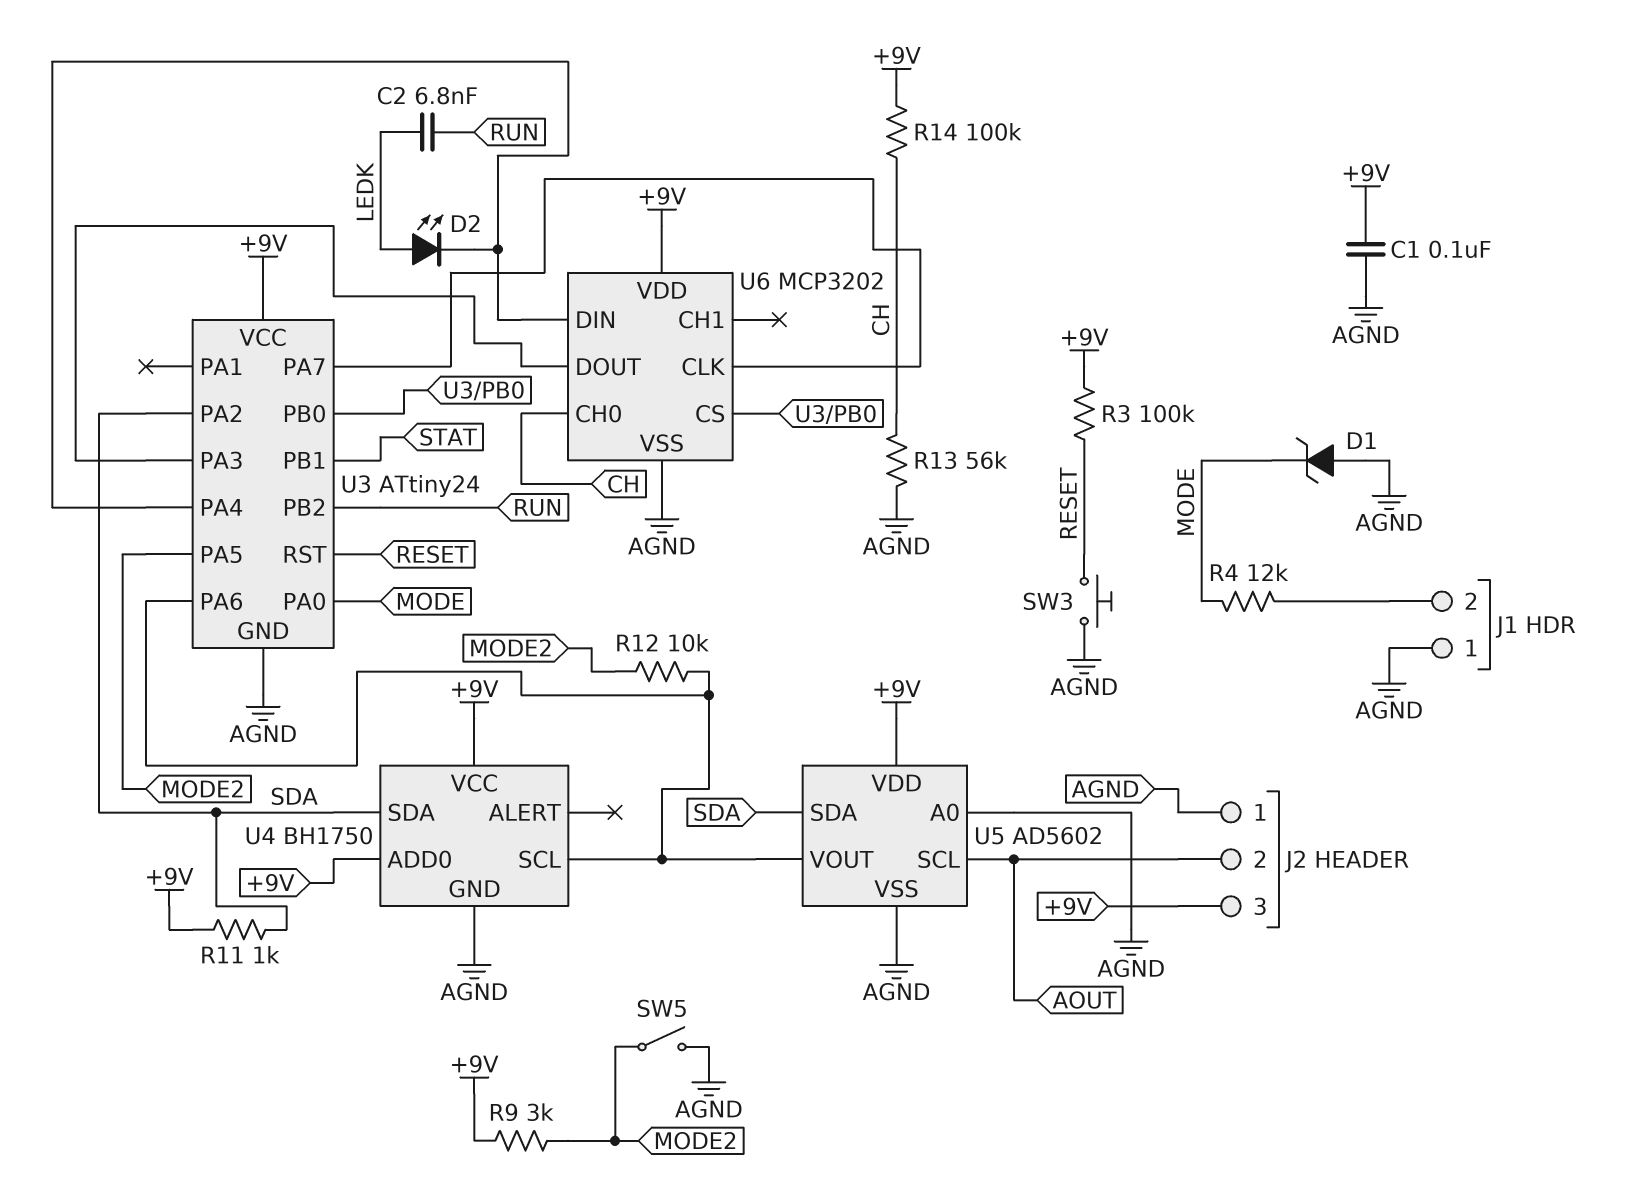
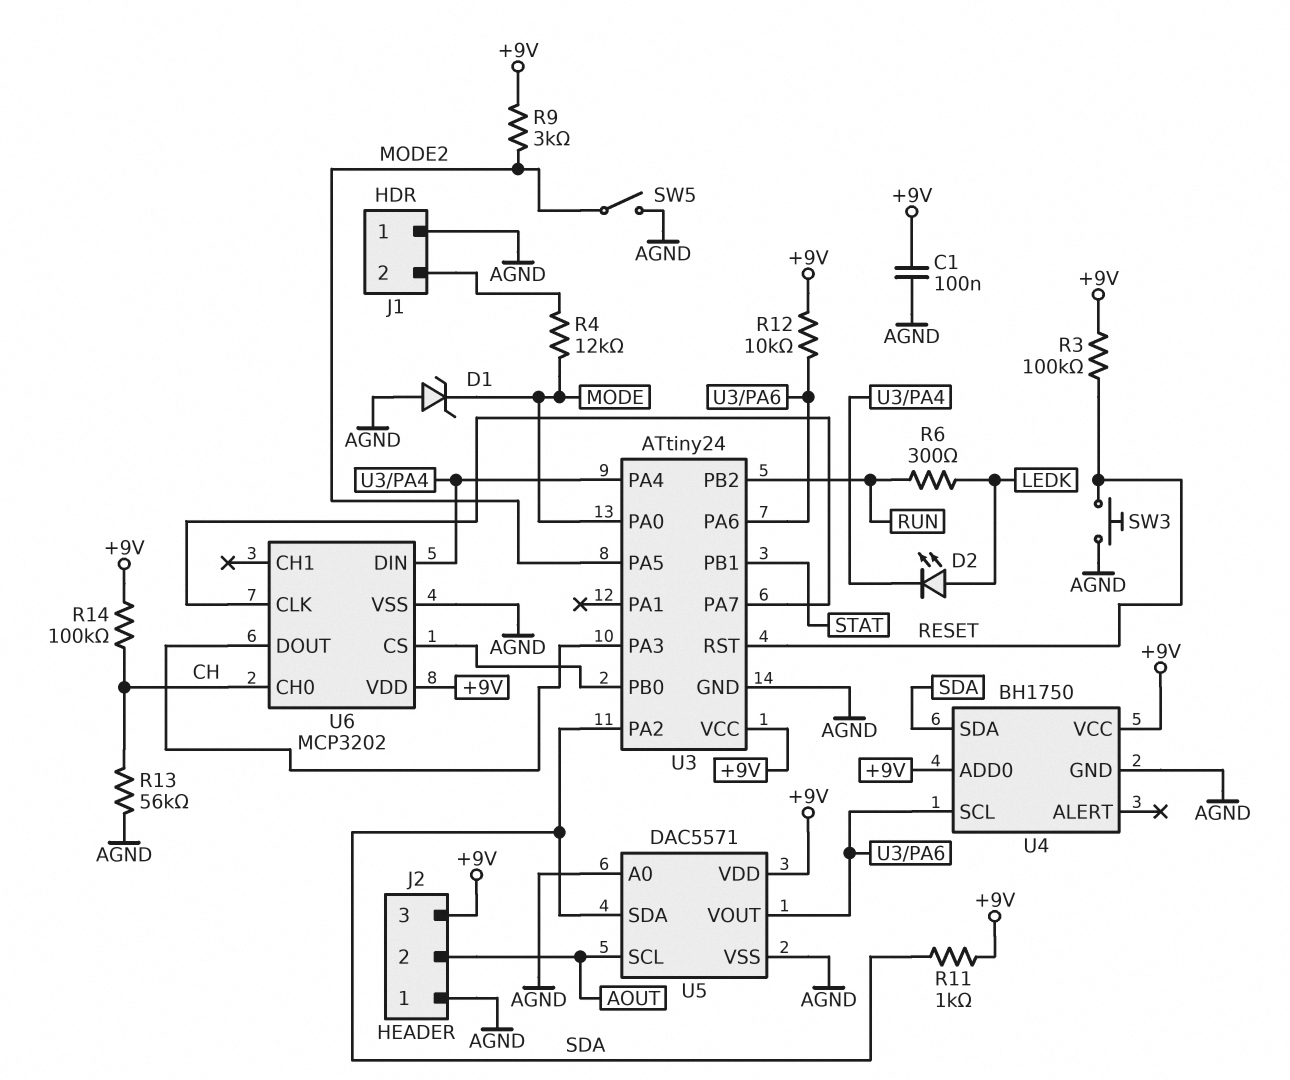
C2: 6.8nF (LEDK, RUN) -> none
R6: none -> 300 (LEDK, RUN)
R12: 10k (MODE2, U3/PA6) -> 10k (+9V, U3/PA6)
U5: AD5602 -> DAC5571

